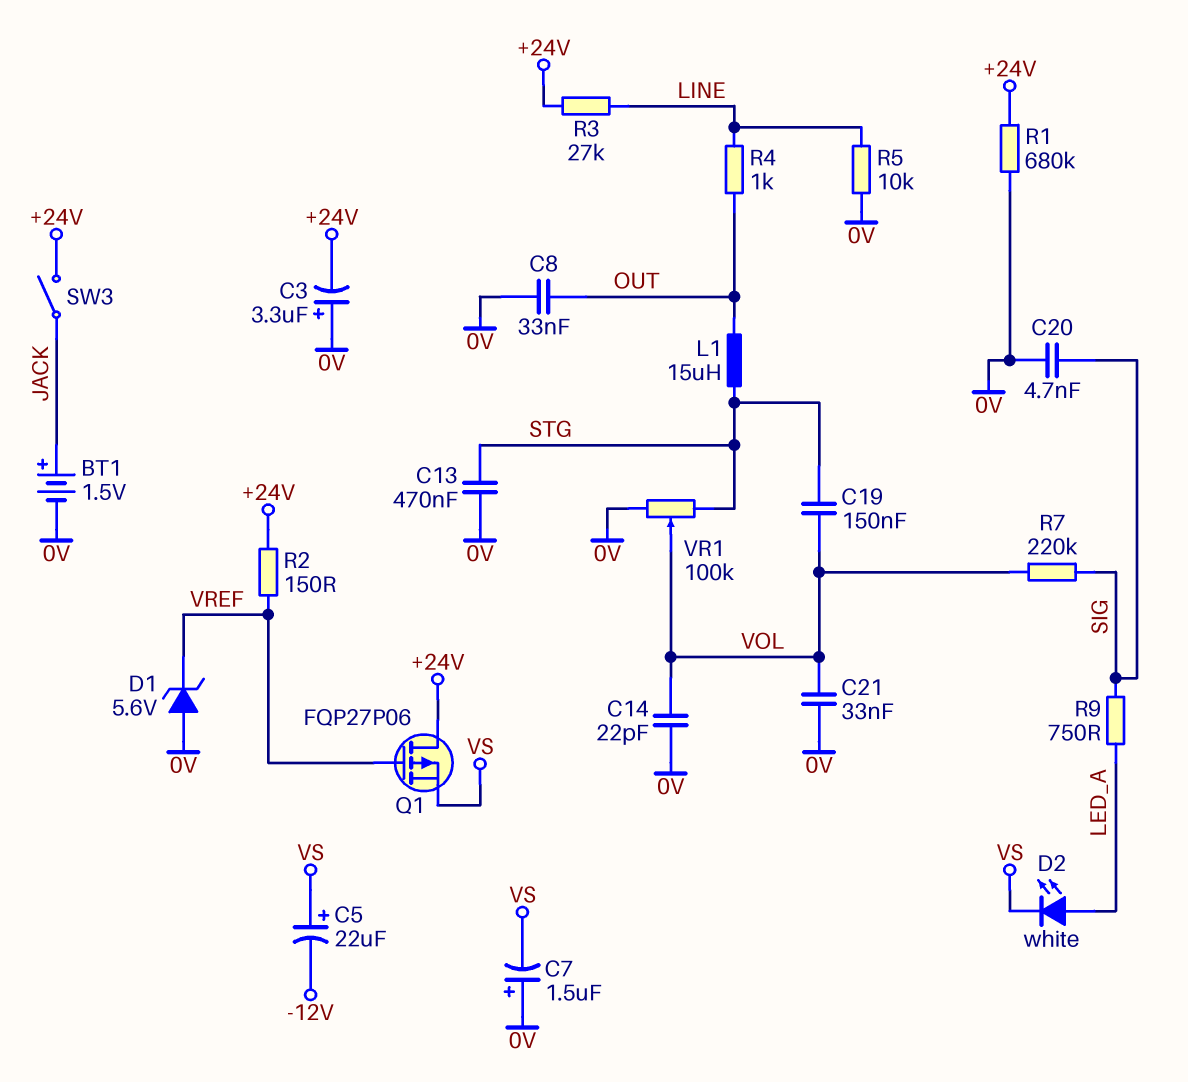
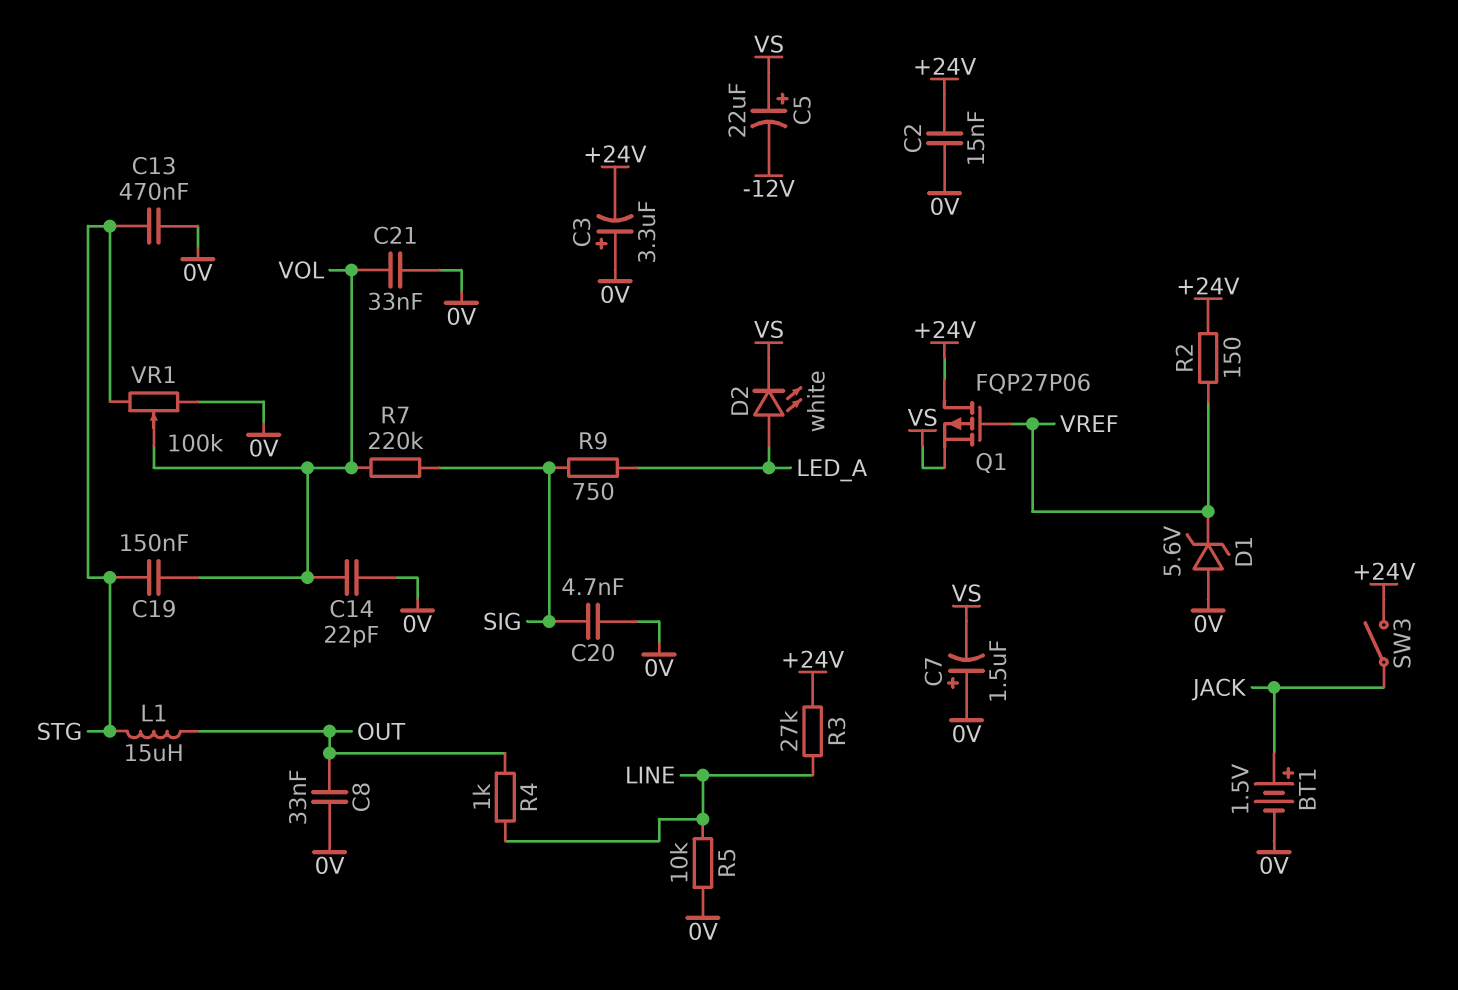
C2: none -> 15nF (+24V, 0V)
R1: 680k (+24V, 0V) -> none

